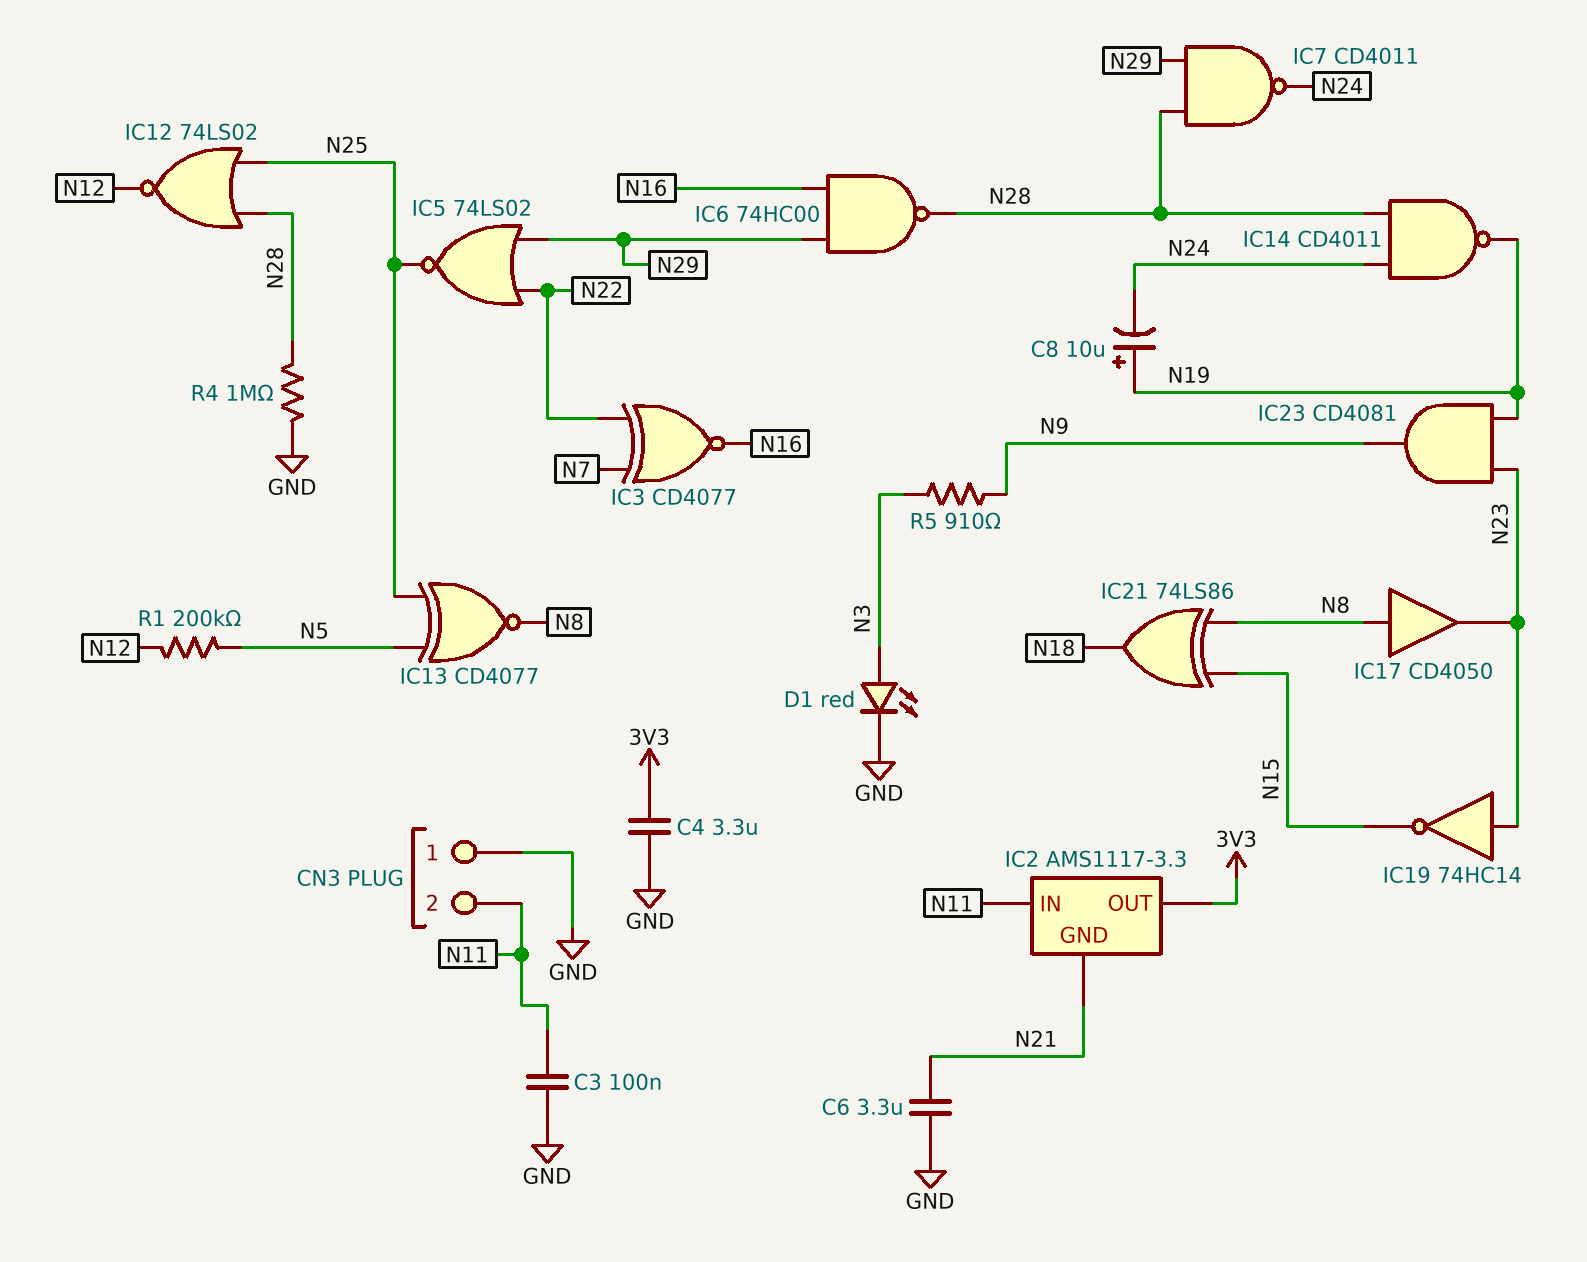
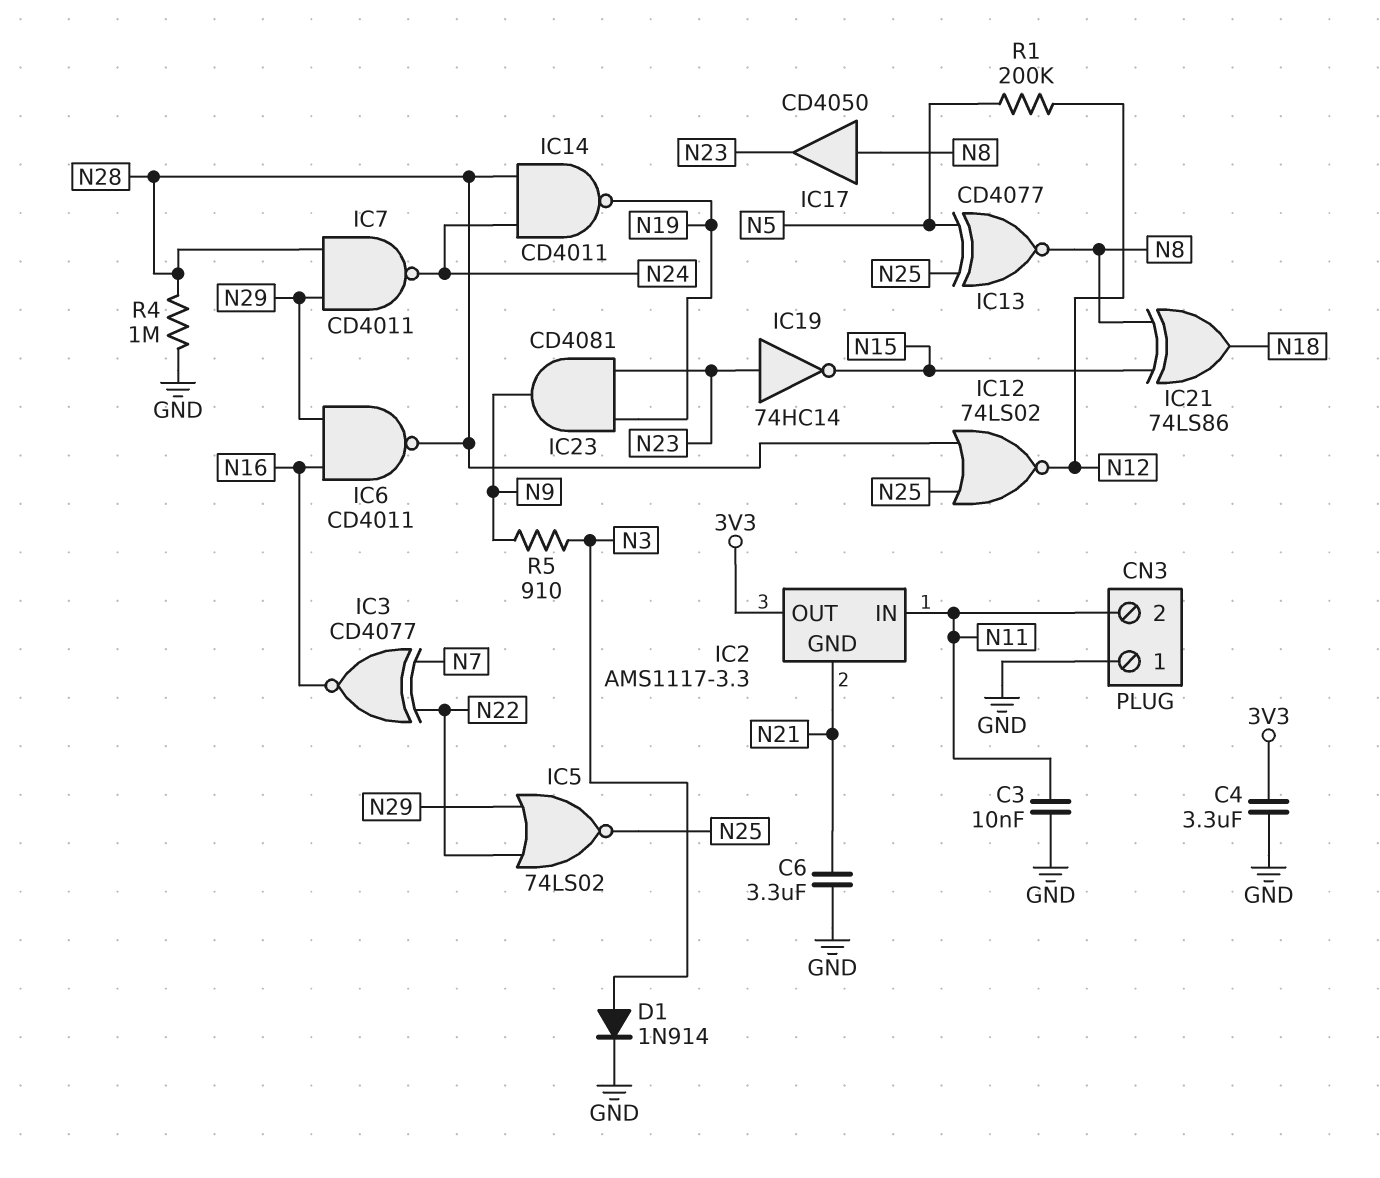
C3: 100nF (GND, N11) -> 10nF (GND, N11)
C8: 10uF (plus N19, minus N24) -> none
D1: LED red (A N3, K GND) -> diode 1N914 (A N3, K GND)
IC6: NAND 74HC00 (in N16, in N29, out N28) -> NAND CD4011 (in N16, in N29, out N28)

